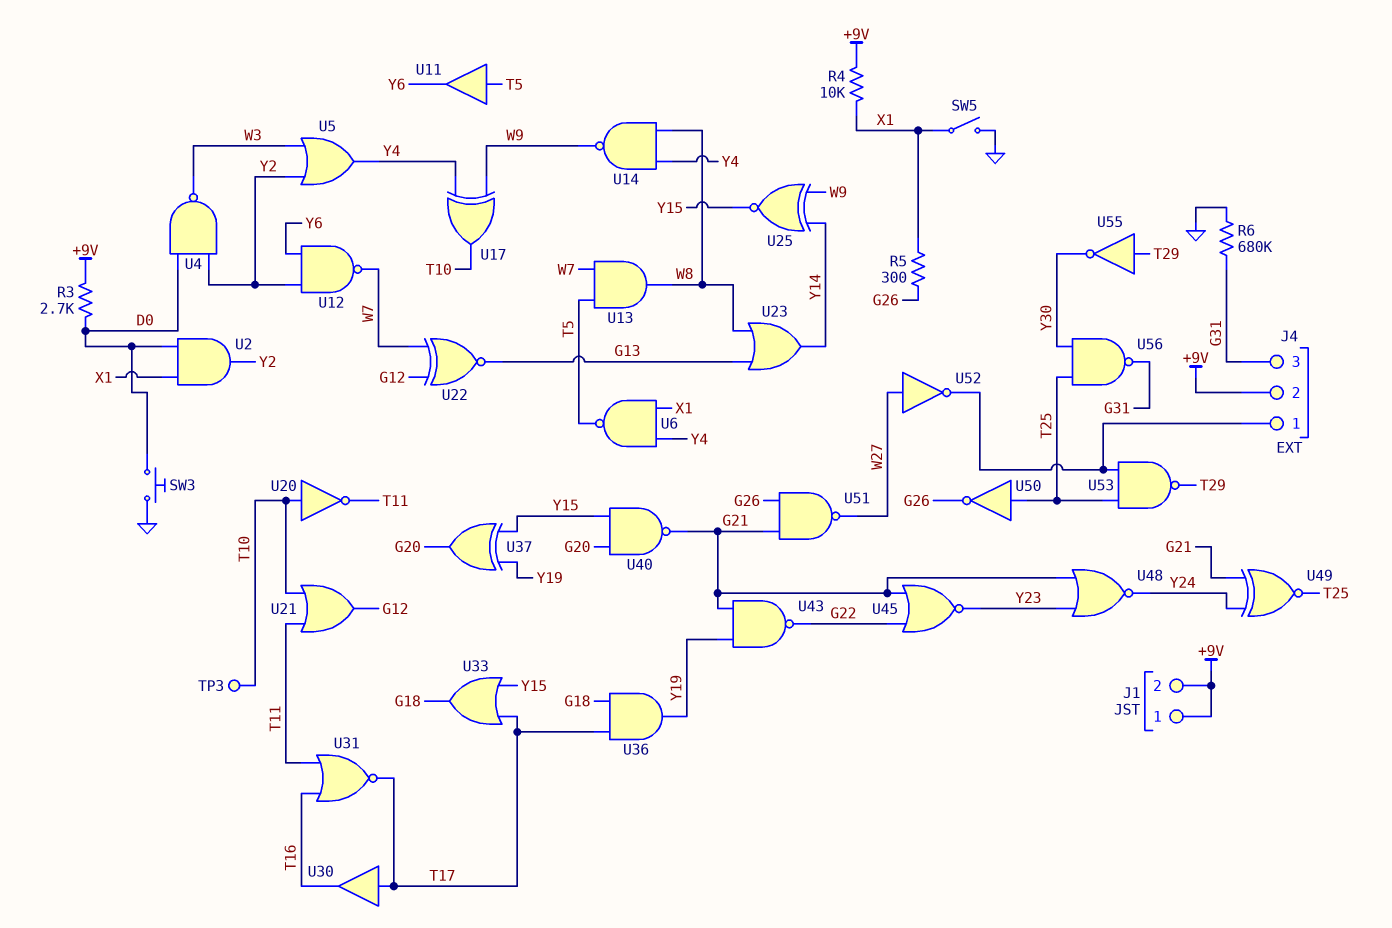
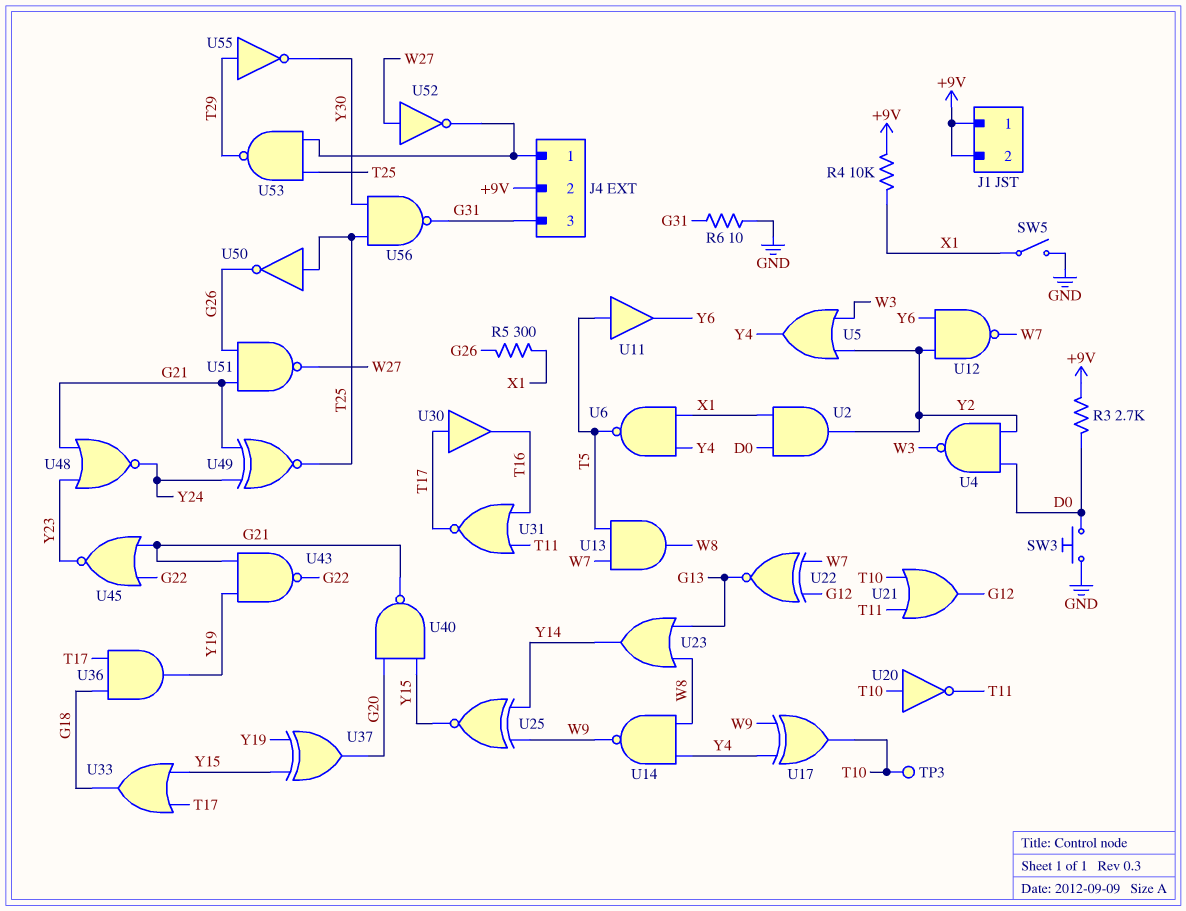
R6: 680k (G31, GND) -> 10 (G31, GND)

